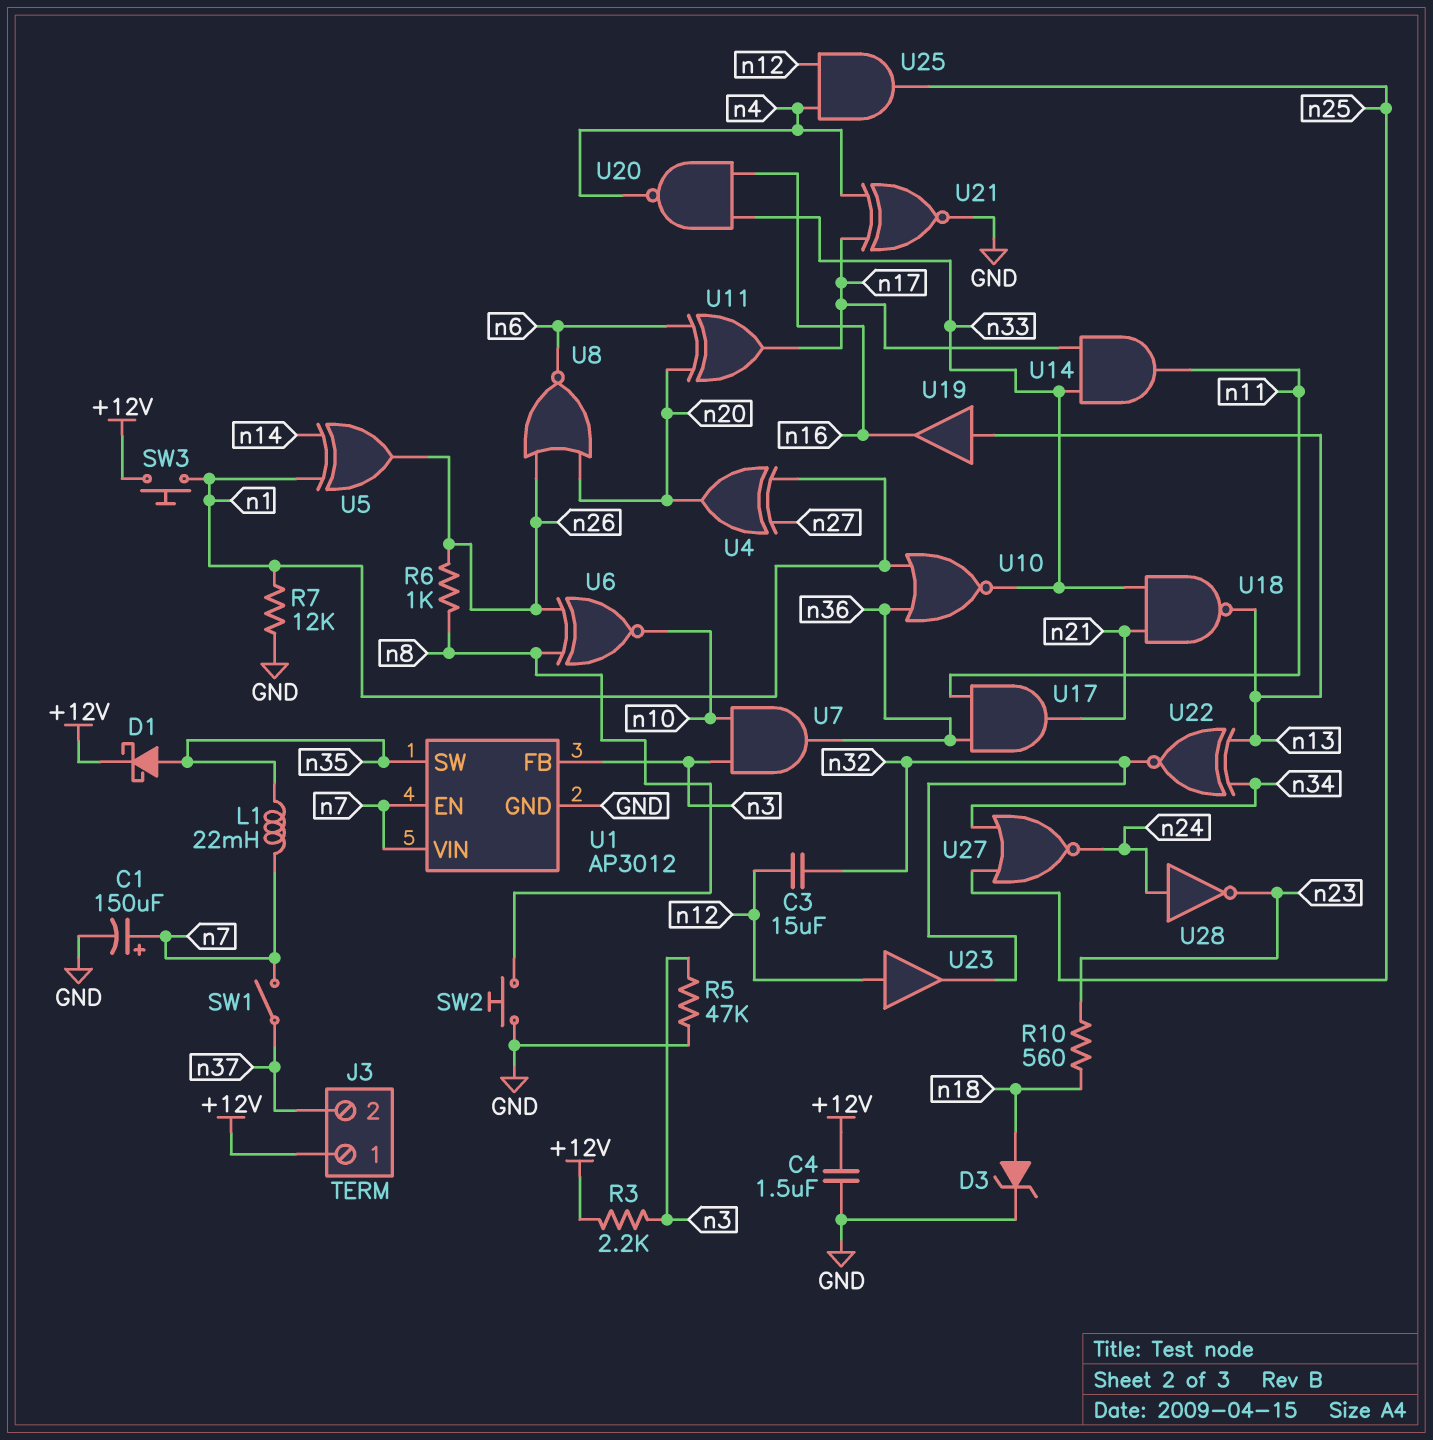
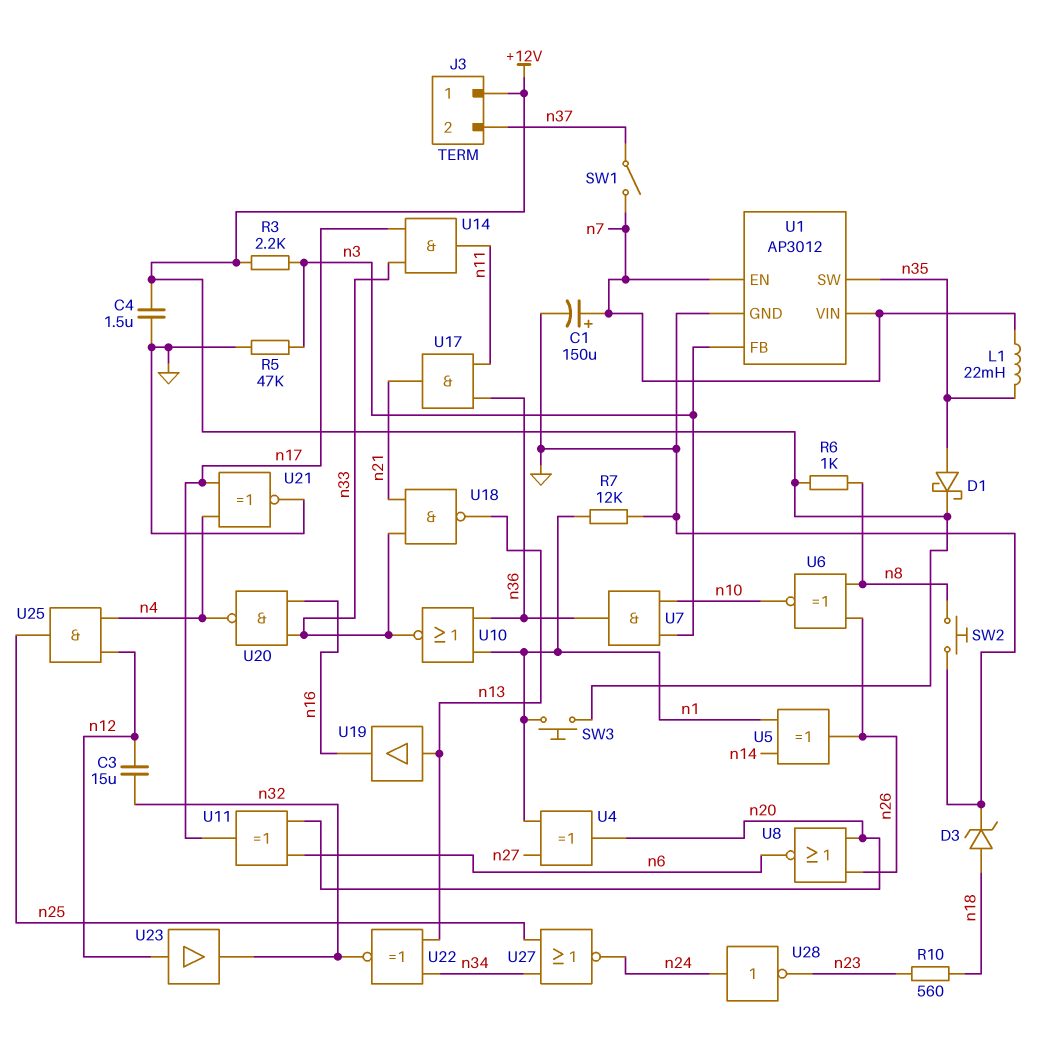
R6: 1k (n8, n26) -> 1k (+12V, n8)

